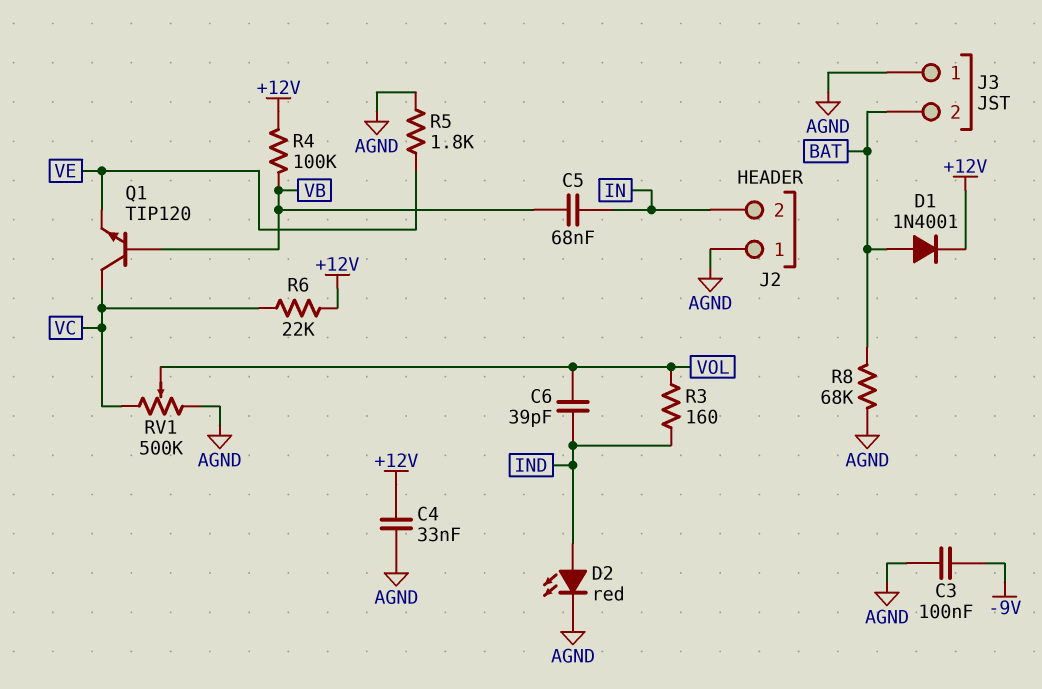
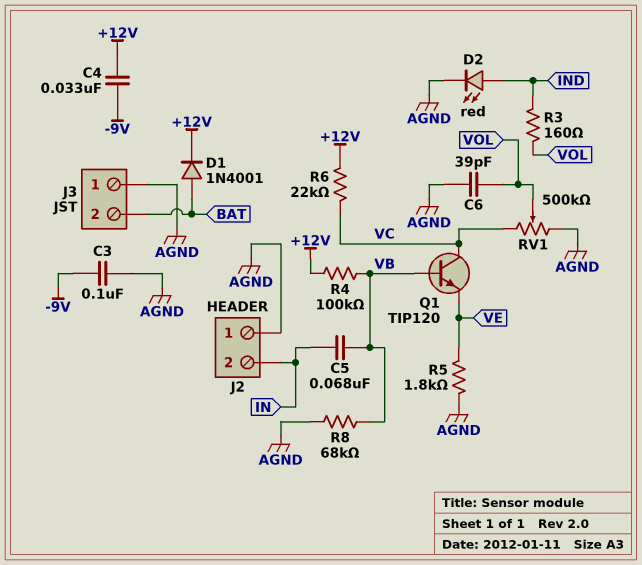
C4: 33nF (+12V, AGND) -> 33nF (+12V, -9V)
C6: 39pF (IND, VOL) -> 39pF (AGND, VOL)
R8: 68k (AGND, BAT) -> 68k (AGND, VB)

